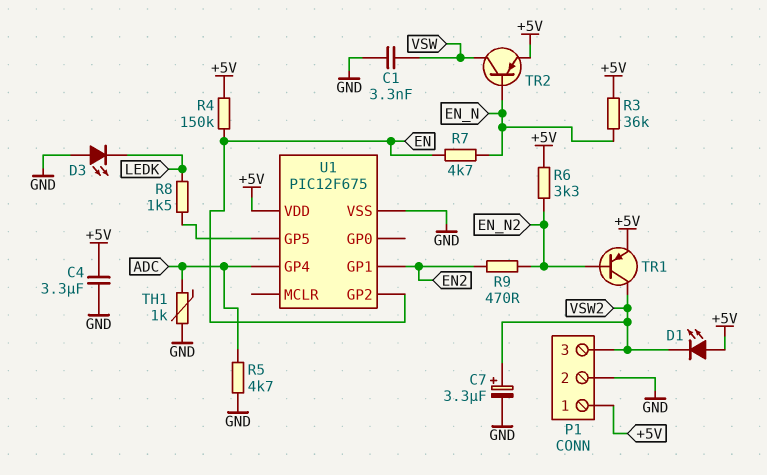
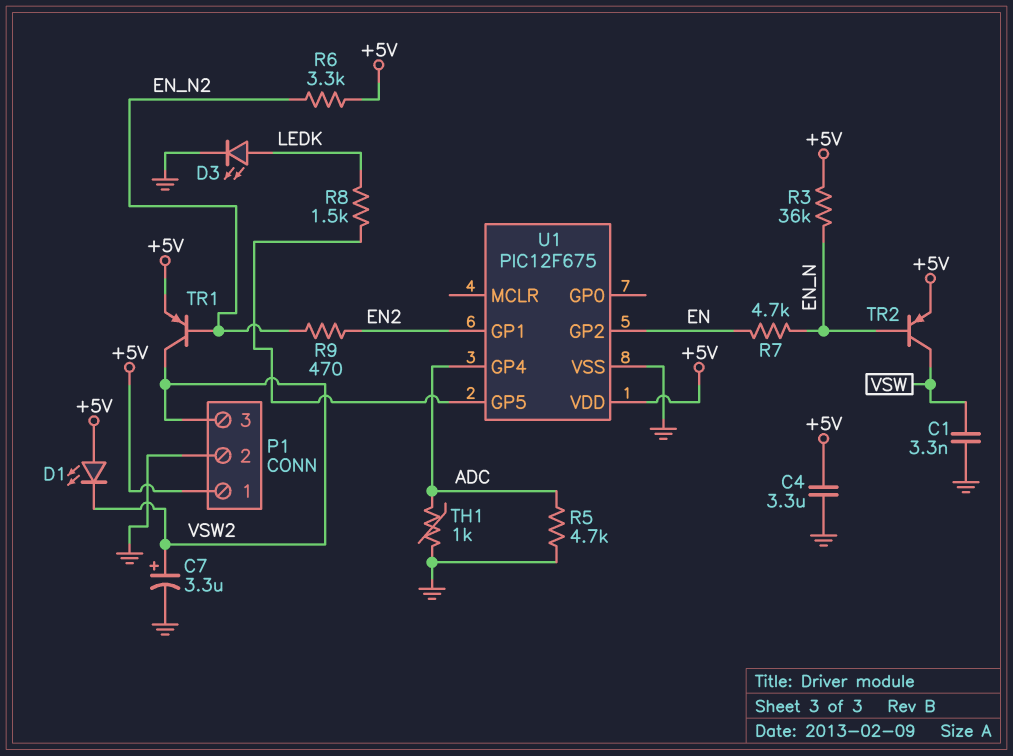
D3: LED (A GND, K LEDK) -> LED (A LEDK, K GND)
R4: 150k (+5V, EN) -> none

